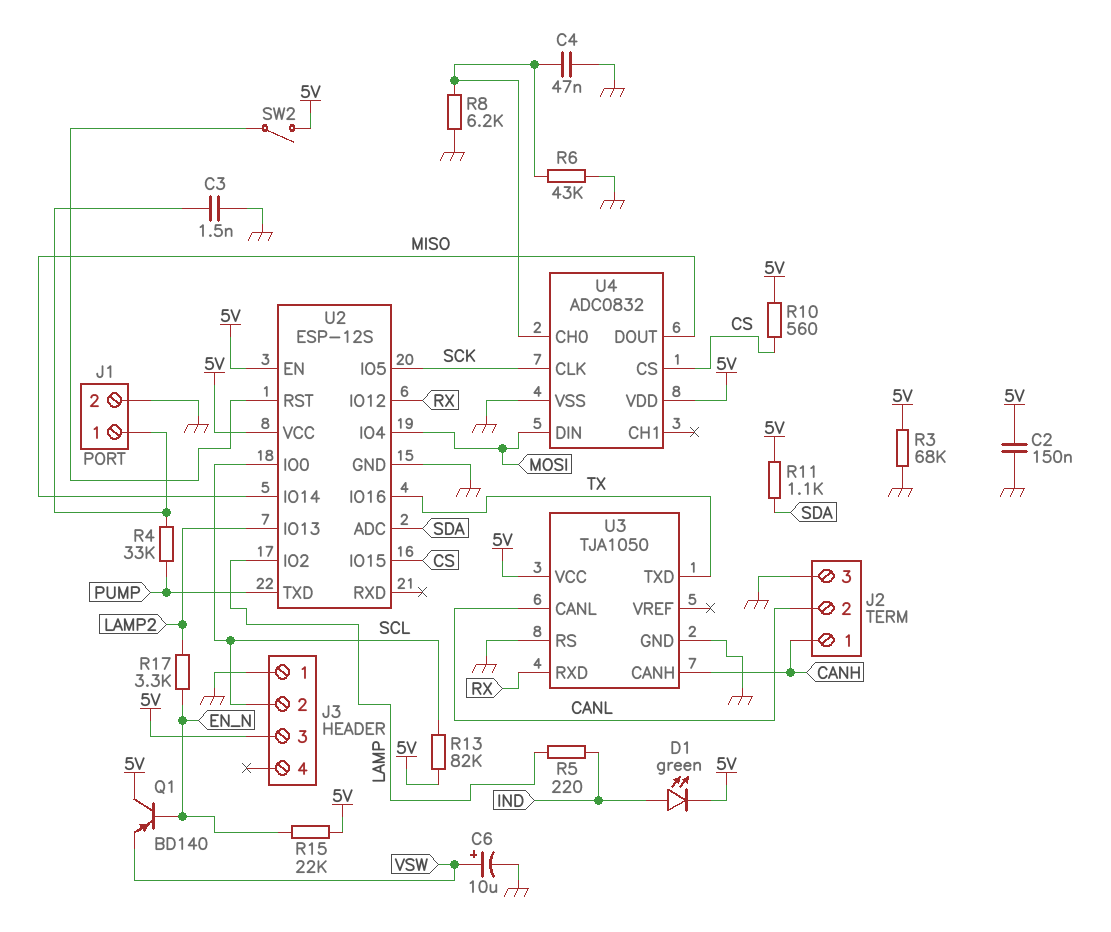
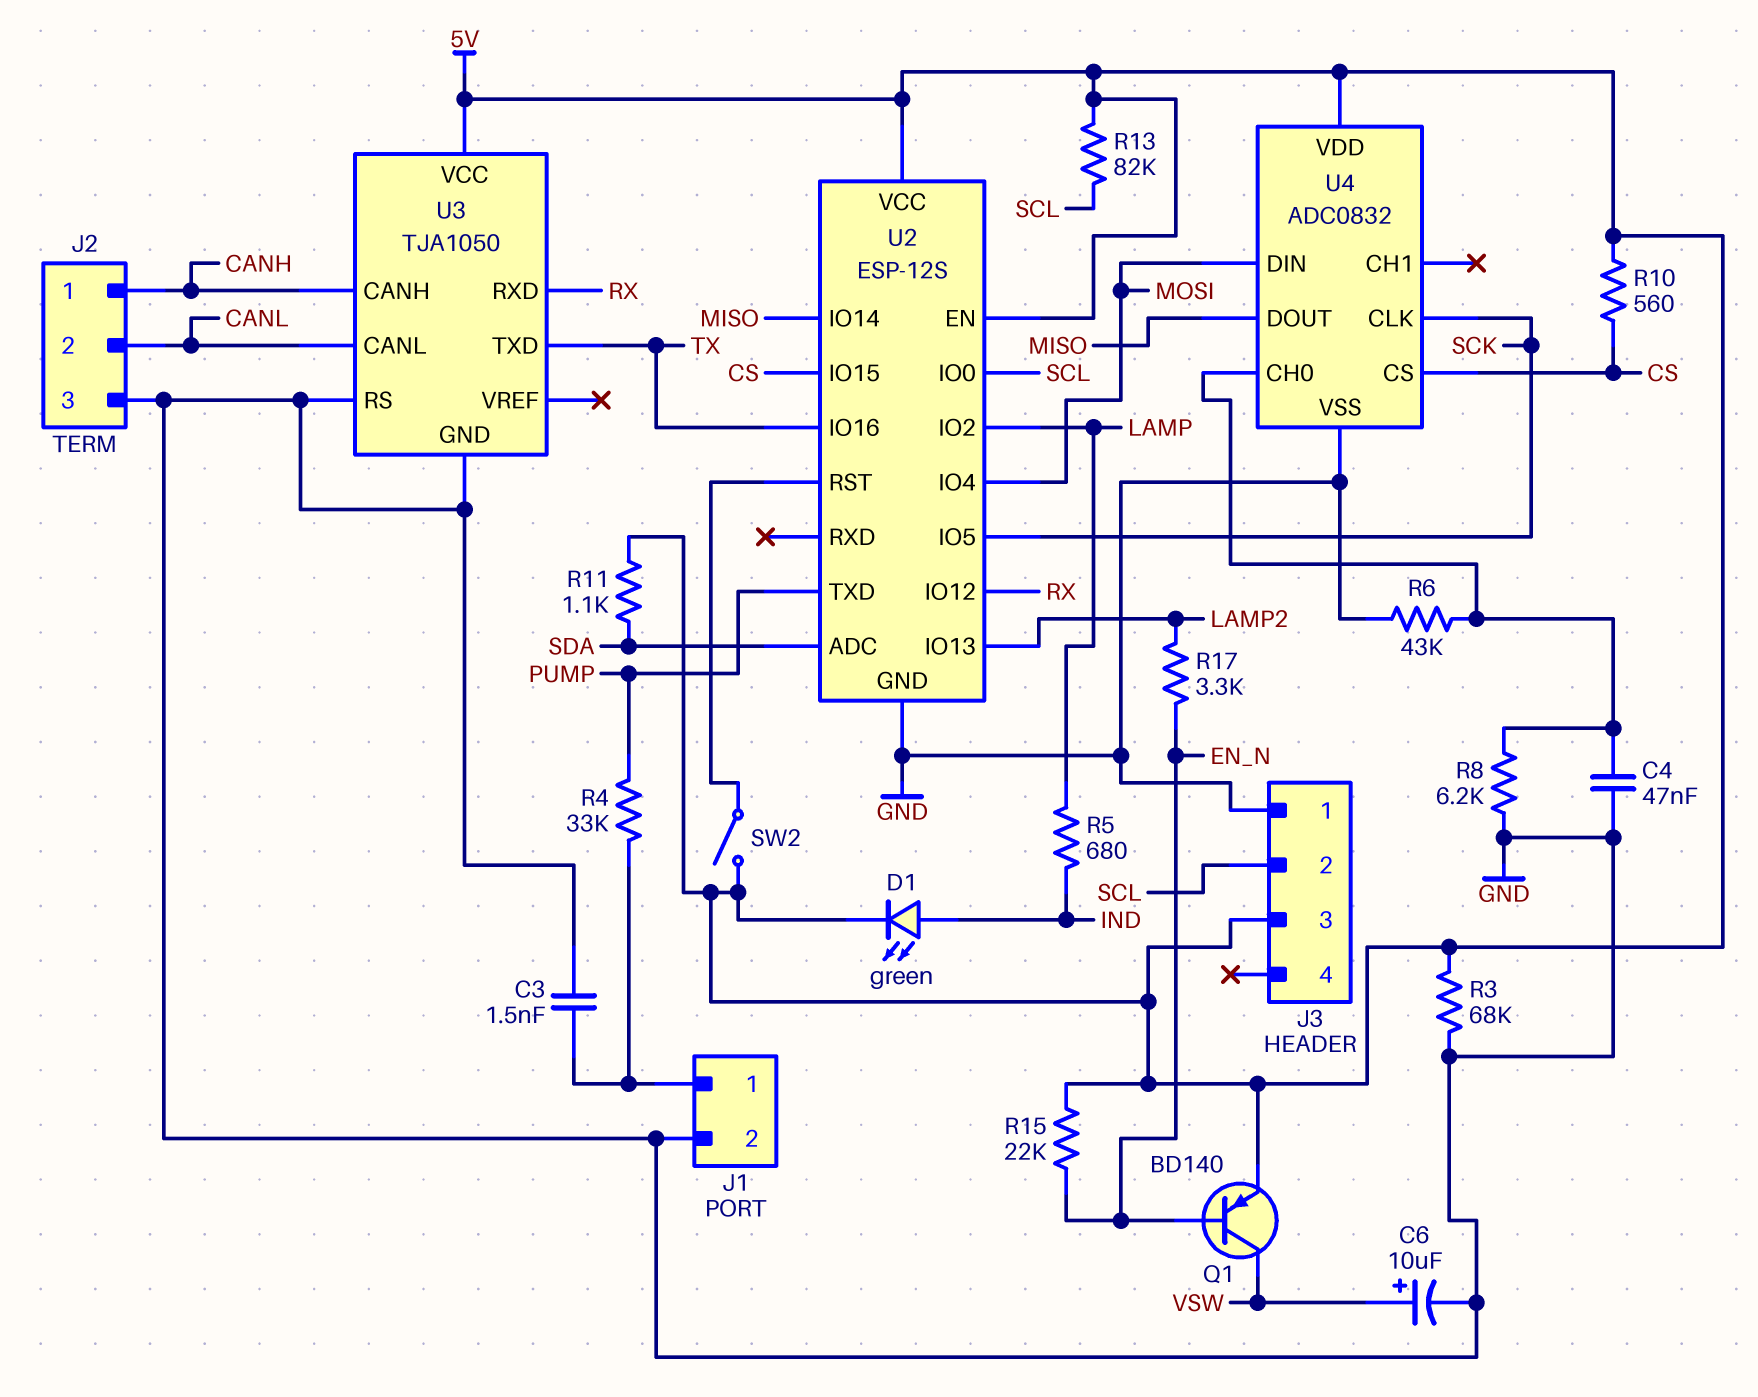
C2: 150nF (5V, GND) -> none
Q1: PNP BD140 (B EN_N, C 5V, E VSW) -> PNP BD140 (B EN_N, C VSW, E 5V)
R5: 220 (IND, LAMP) -> 680 (IND, LAMP)

